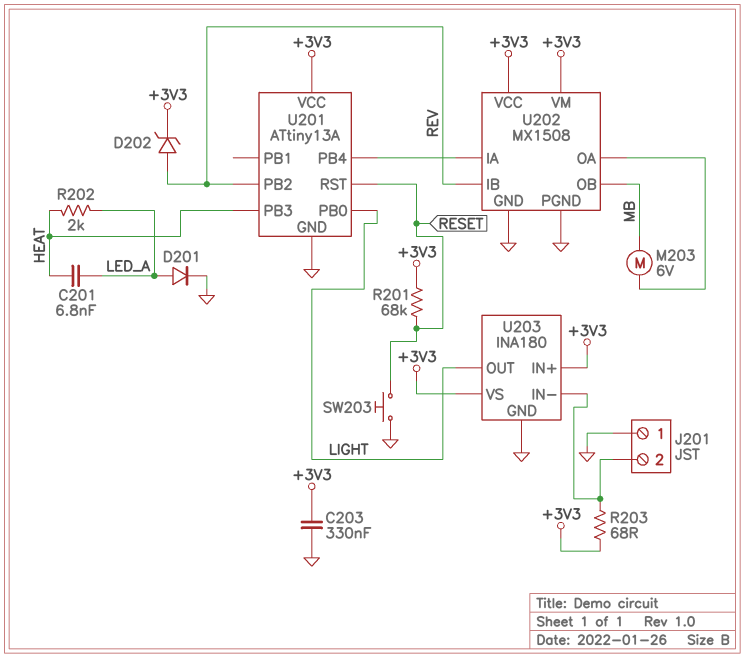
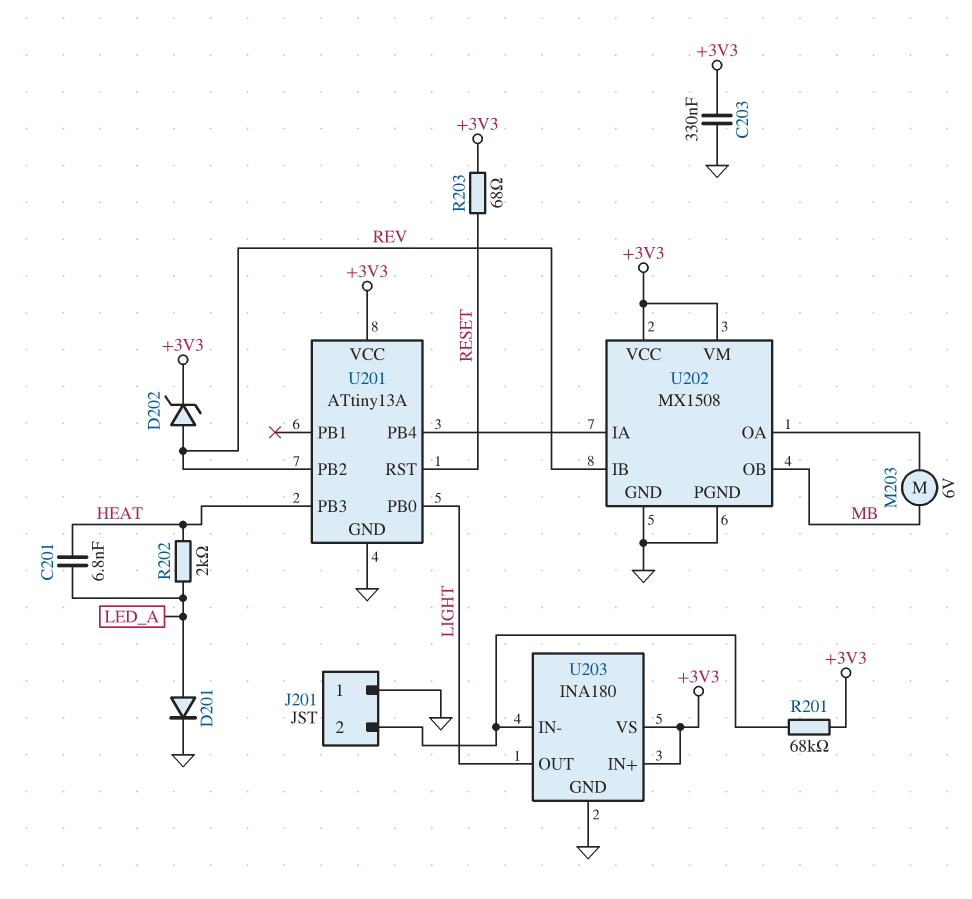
R201: 68k (+3V3, RESET) -> 68k (+3V3, J201/2)
R203: 68 (+3V3, J201/2) -> 68 (+3V3, RESET)
SW203: button (GND, RESET) -> none

